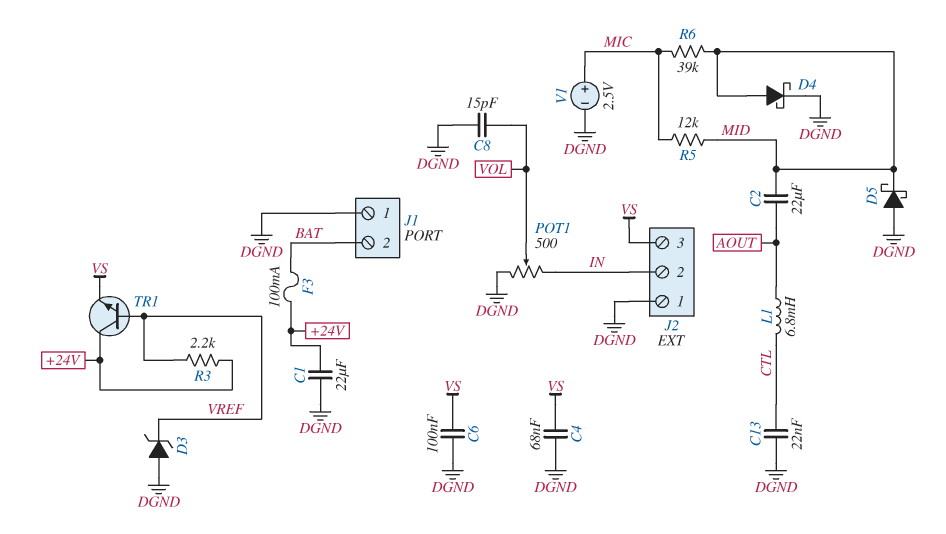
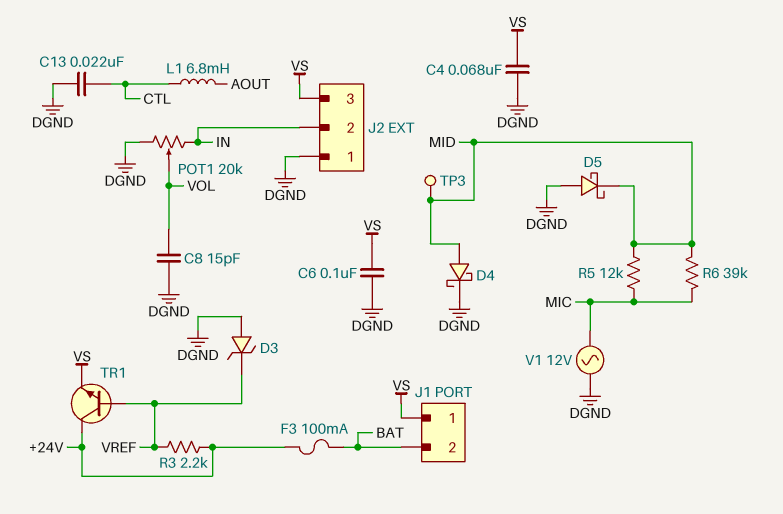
C1: 22uF (+24V, DGND) -> none
C2: 22uF (AOUT, MID) -> none
J1 pin 1: DGND -> VS
POT1: 500 (DGND, IN, wiper VOL) -> 20k (DGND, IN, wiper VOL)
TP3: none -> test point (MID)
V1: 2.5V (plus MIC, minus DGND) -> AC 12V (DGND, MIC)

